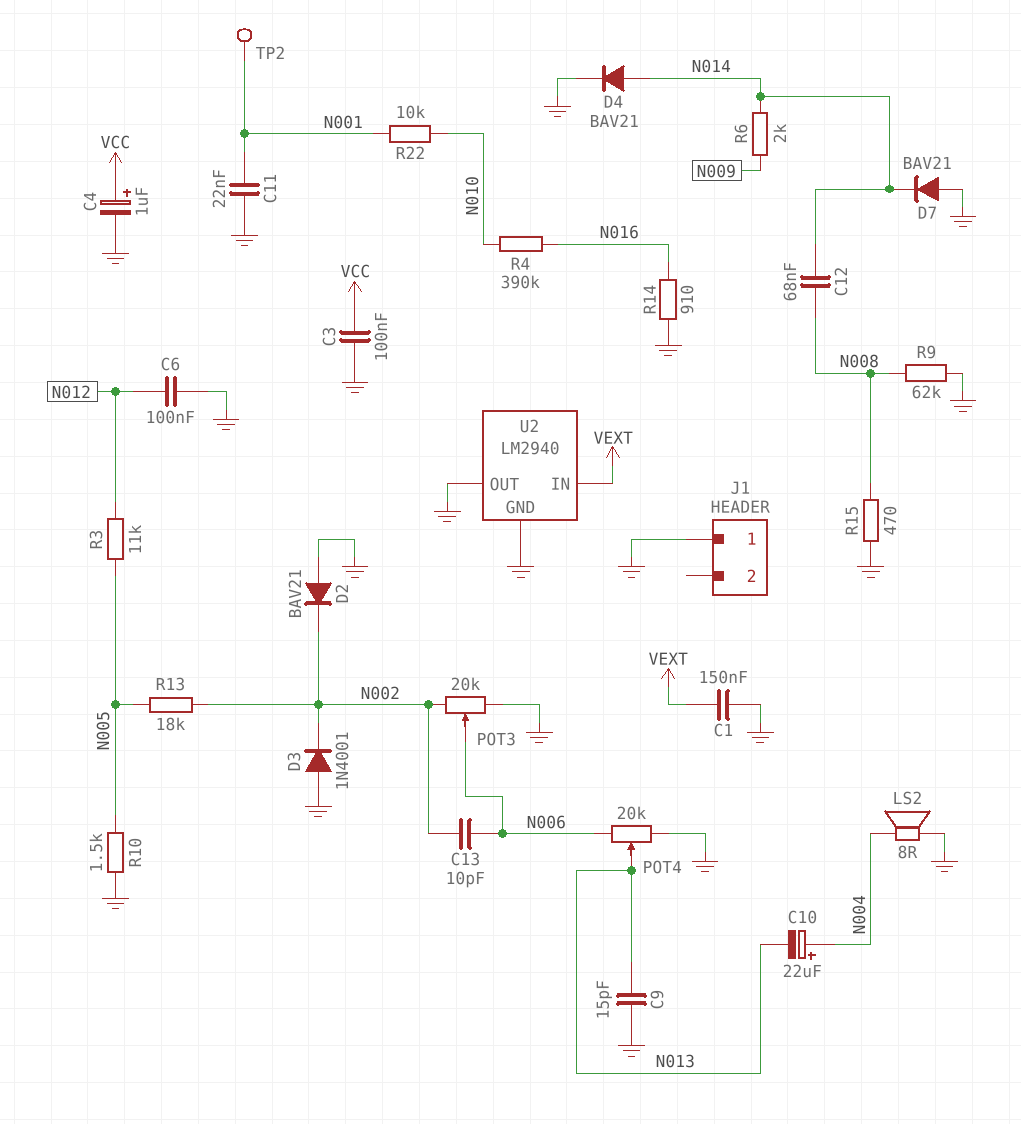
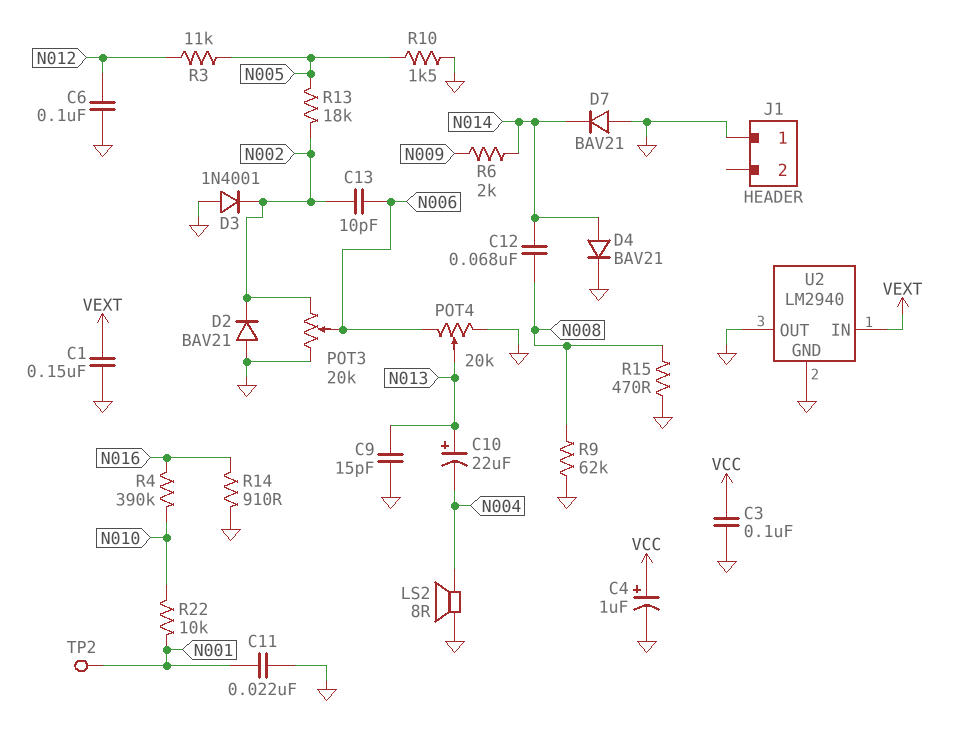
C10: 22uF (plus N004, minus N013) -> 22uF (plus N013, minus N004)

